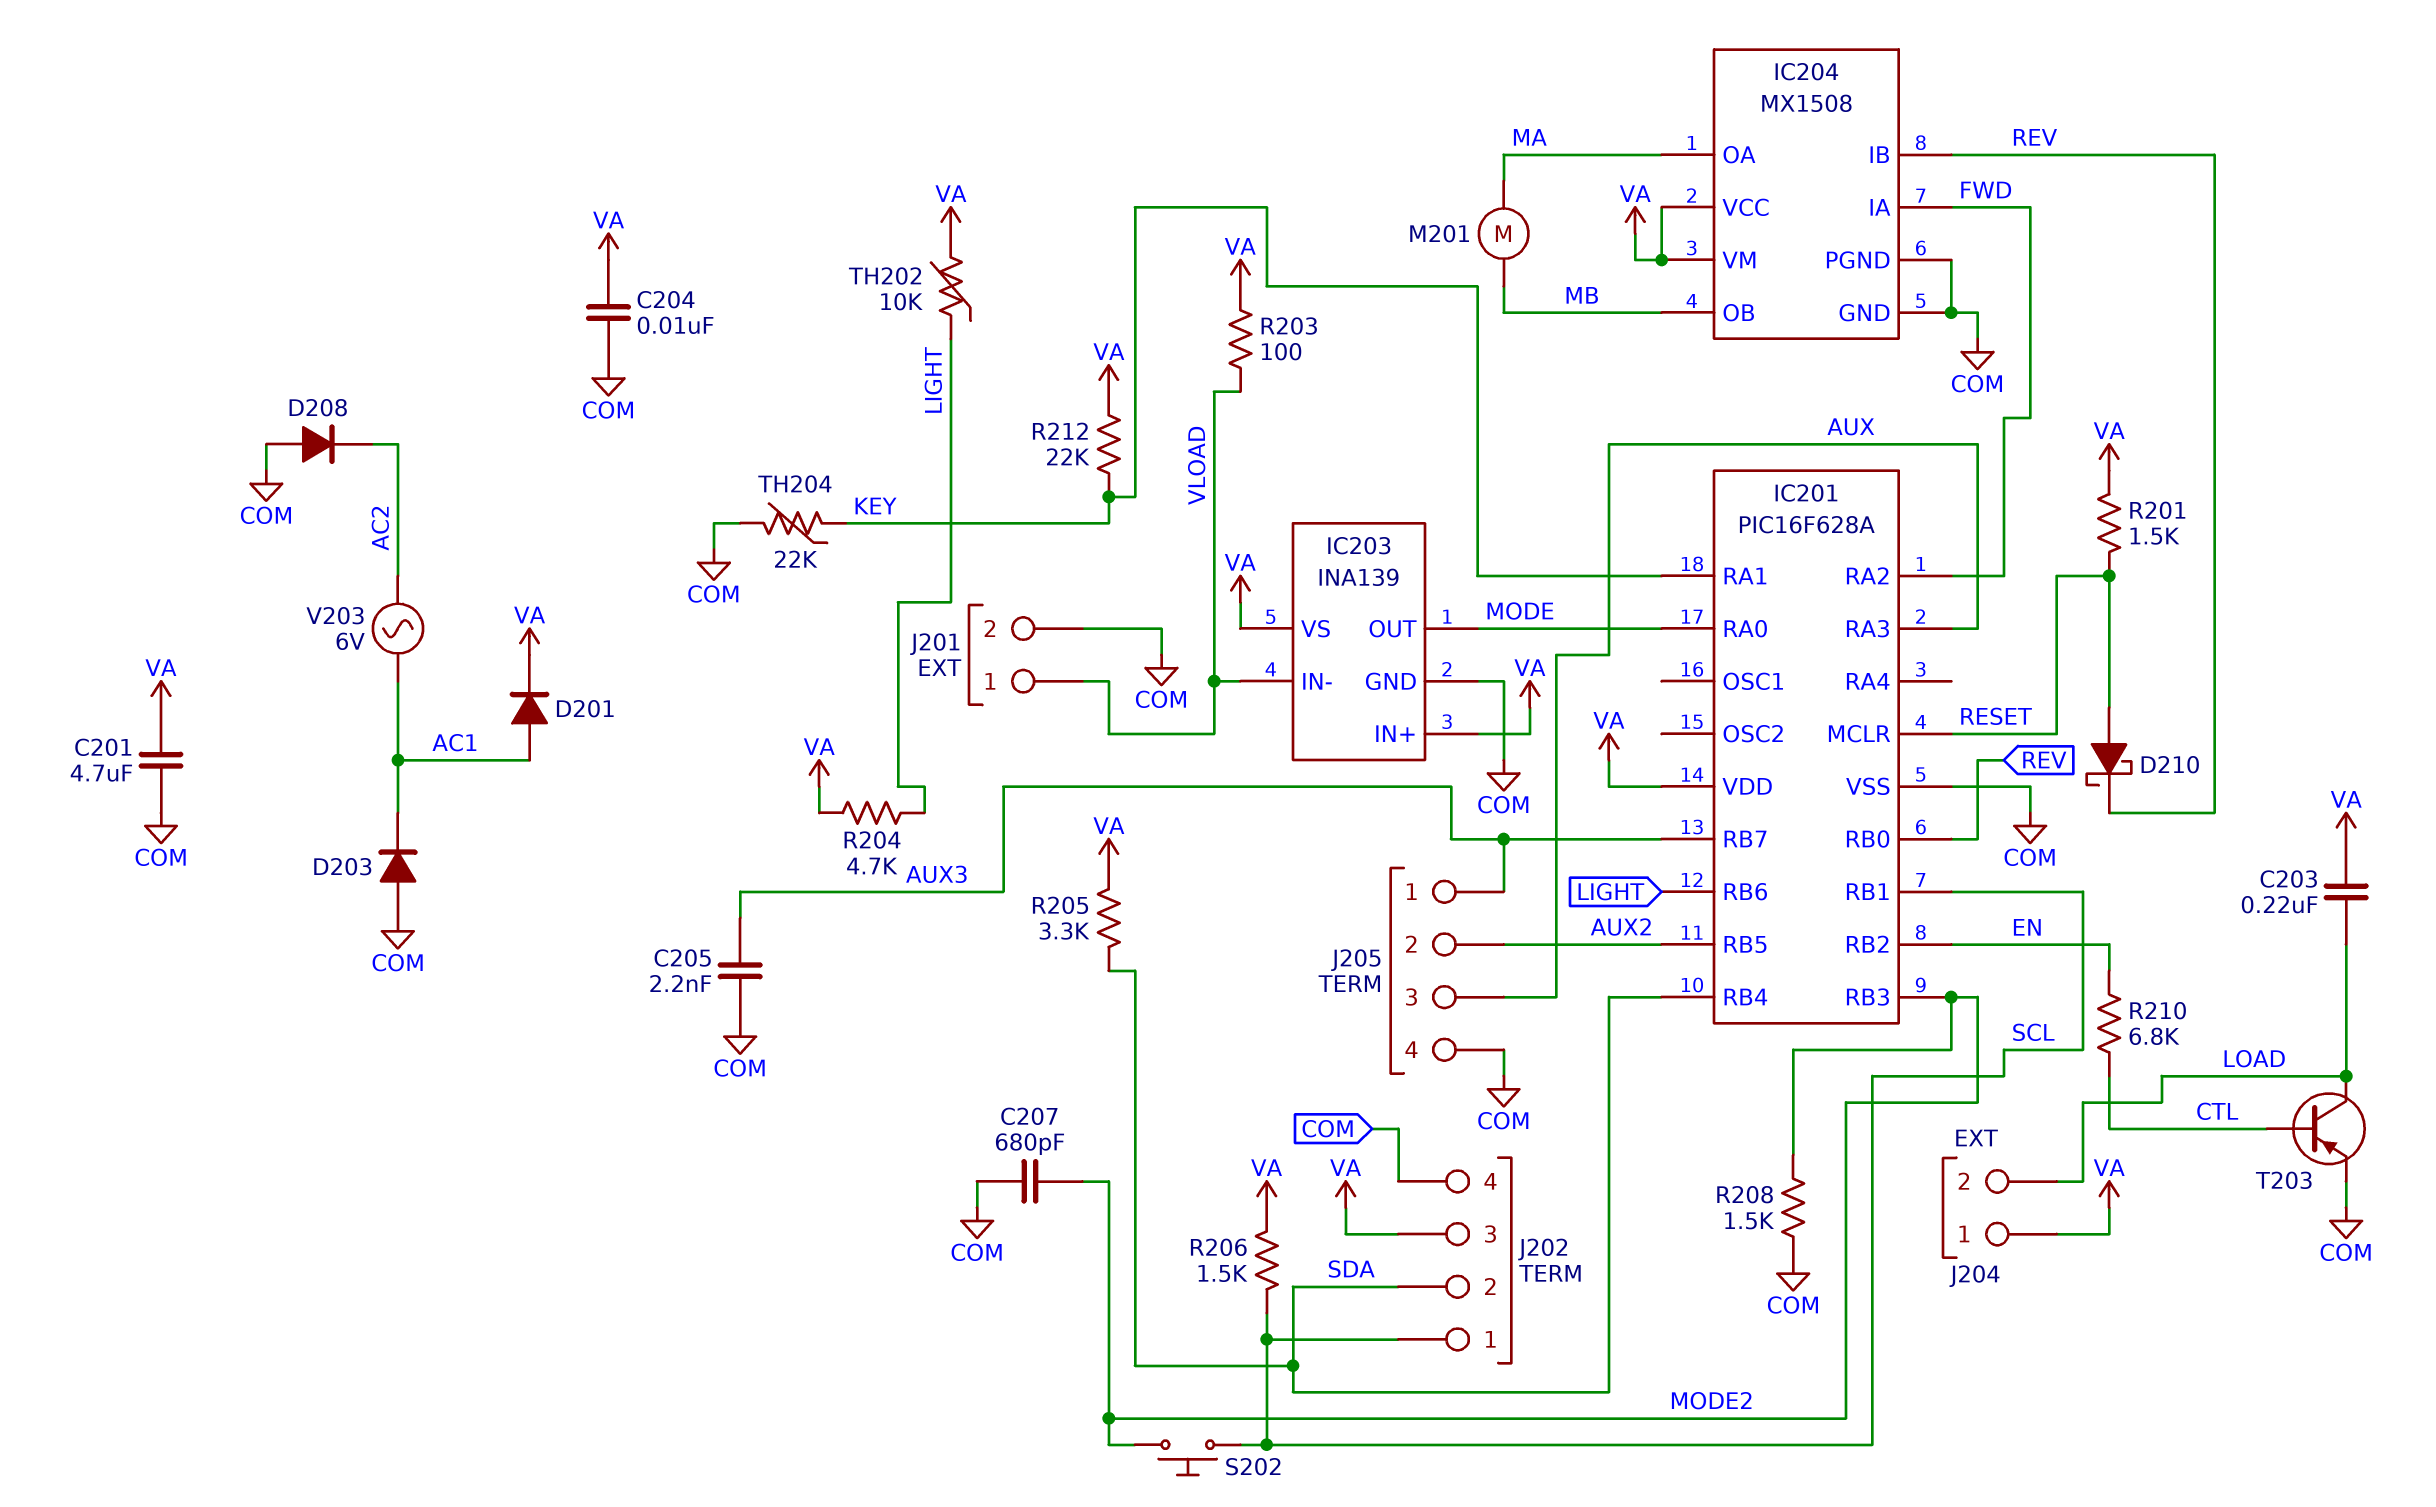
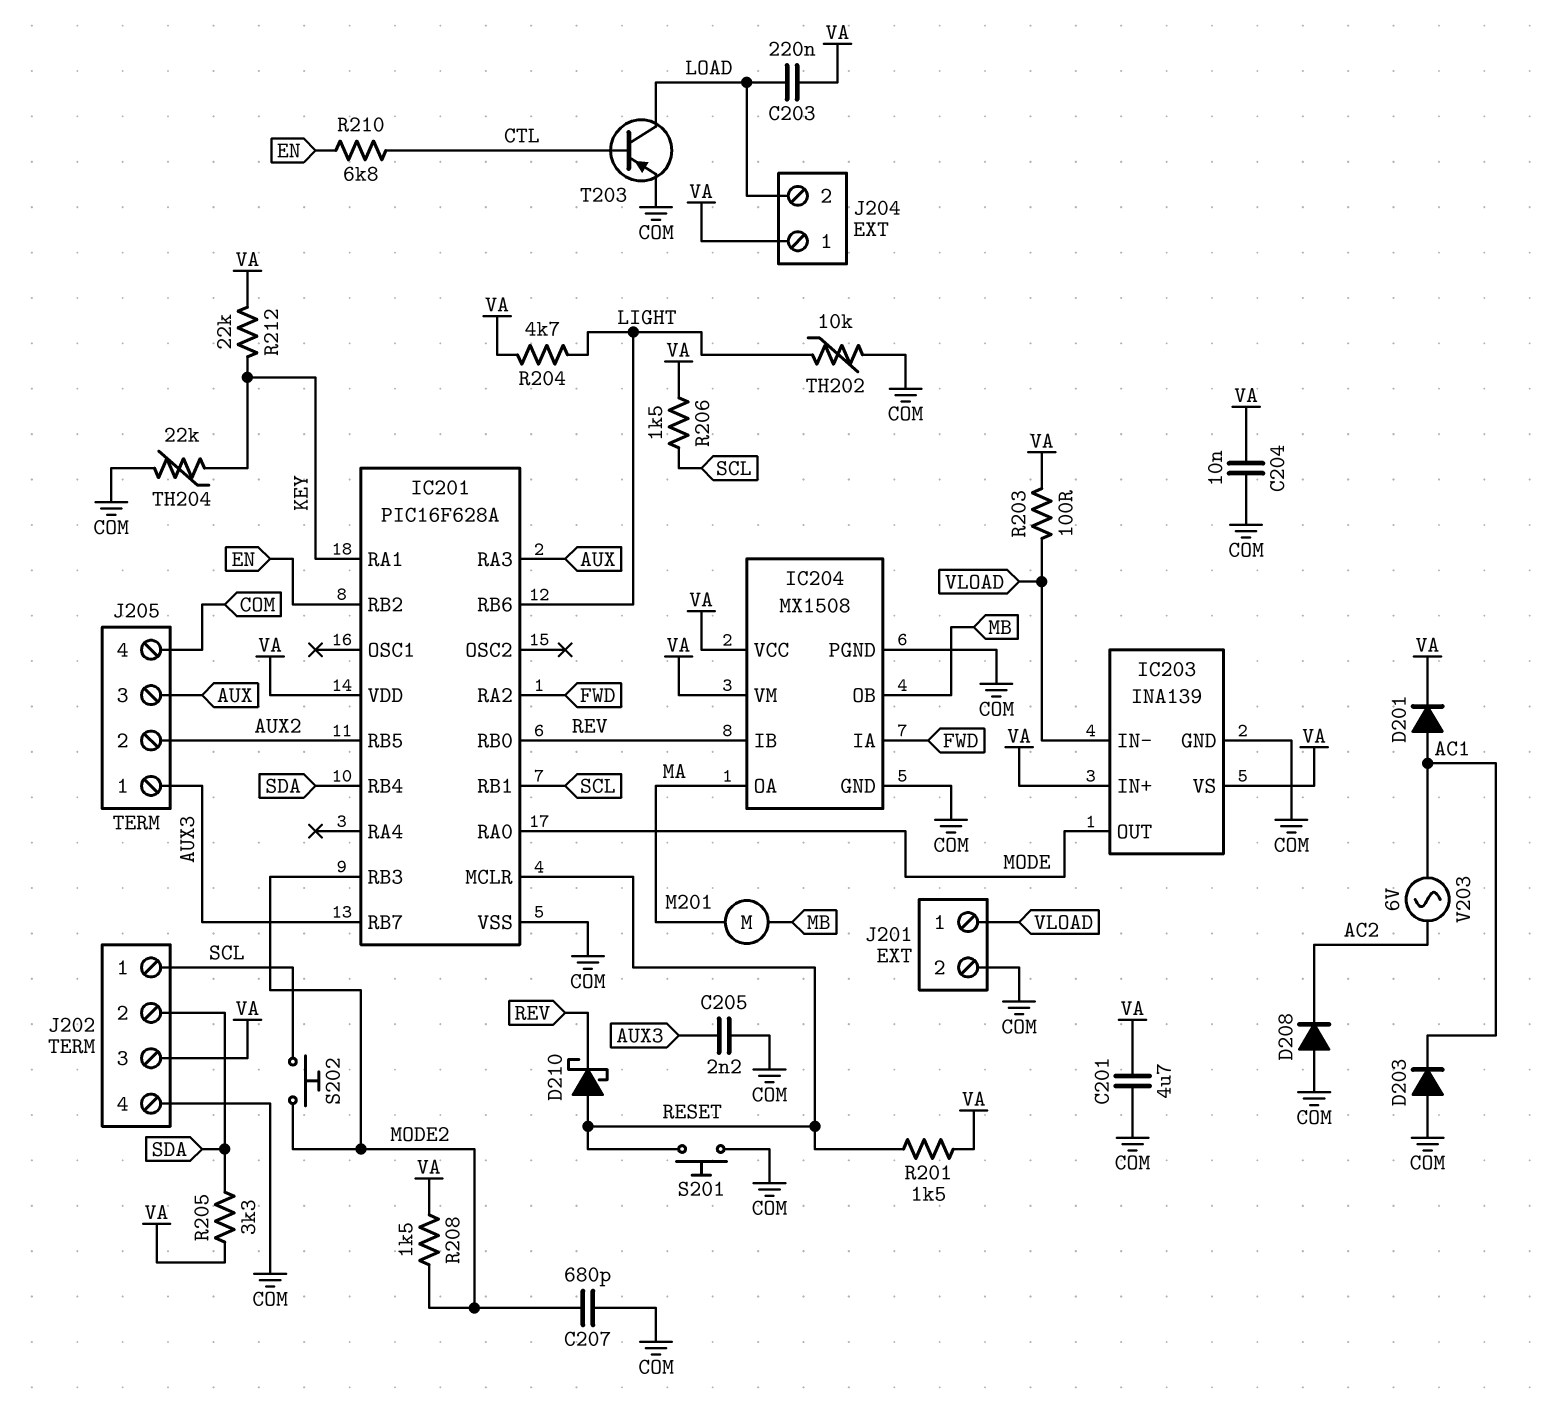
R208: 1.5k (COM, MODE2) -> 1.5k (MODE2, VA)
S201: none -> button (COM, RESET)
TH202: 10k (LIGHT, VA) -> 10k (COM, LIGHT)

